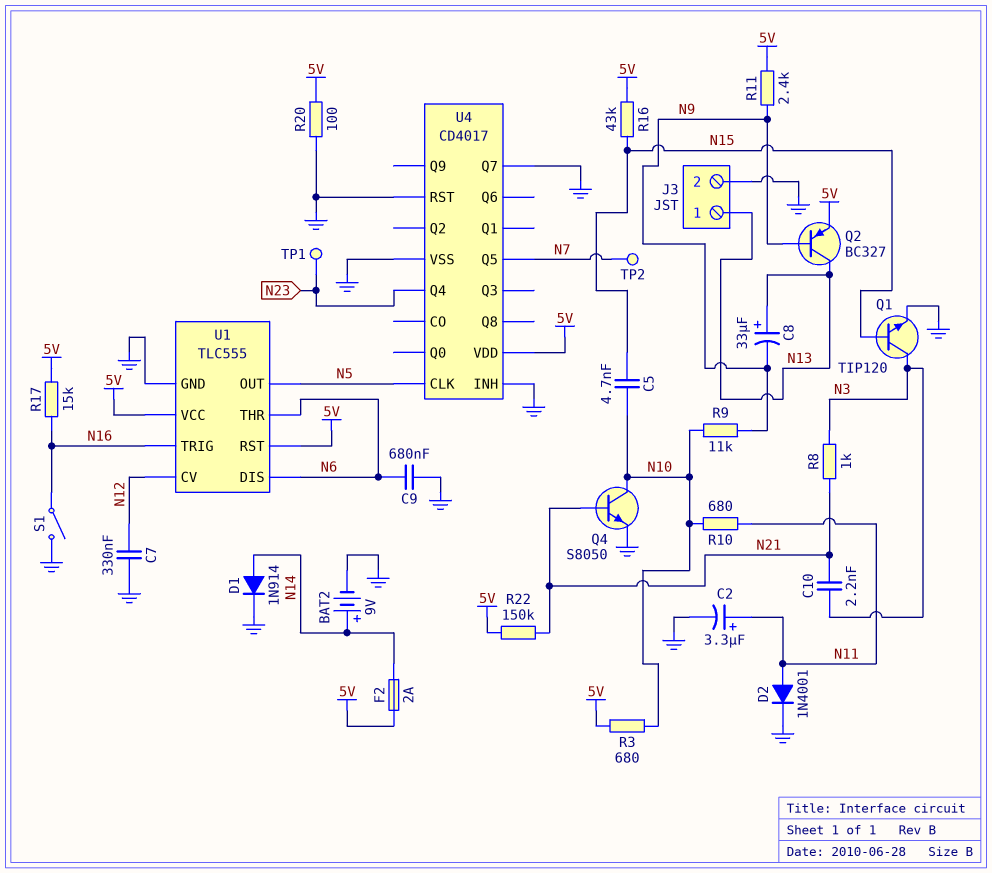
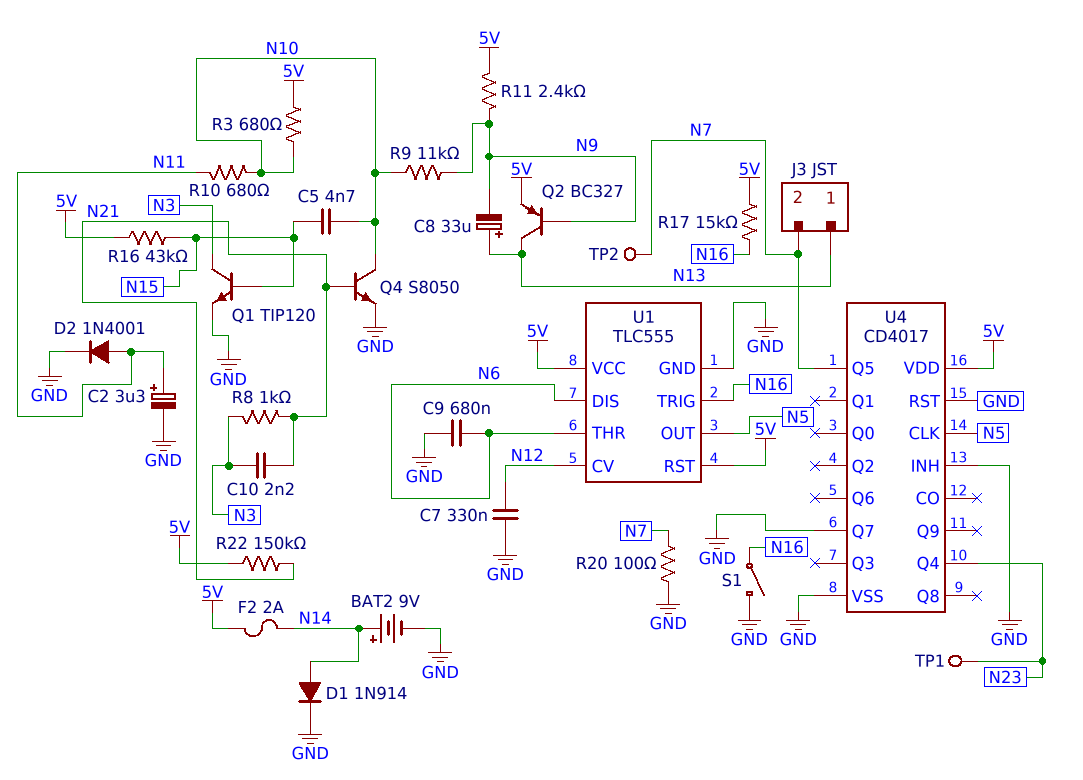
J3 pin 2: GND -> N7
R20: 100 (5V, GND) -> 100 (GND, N7)

